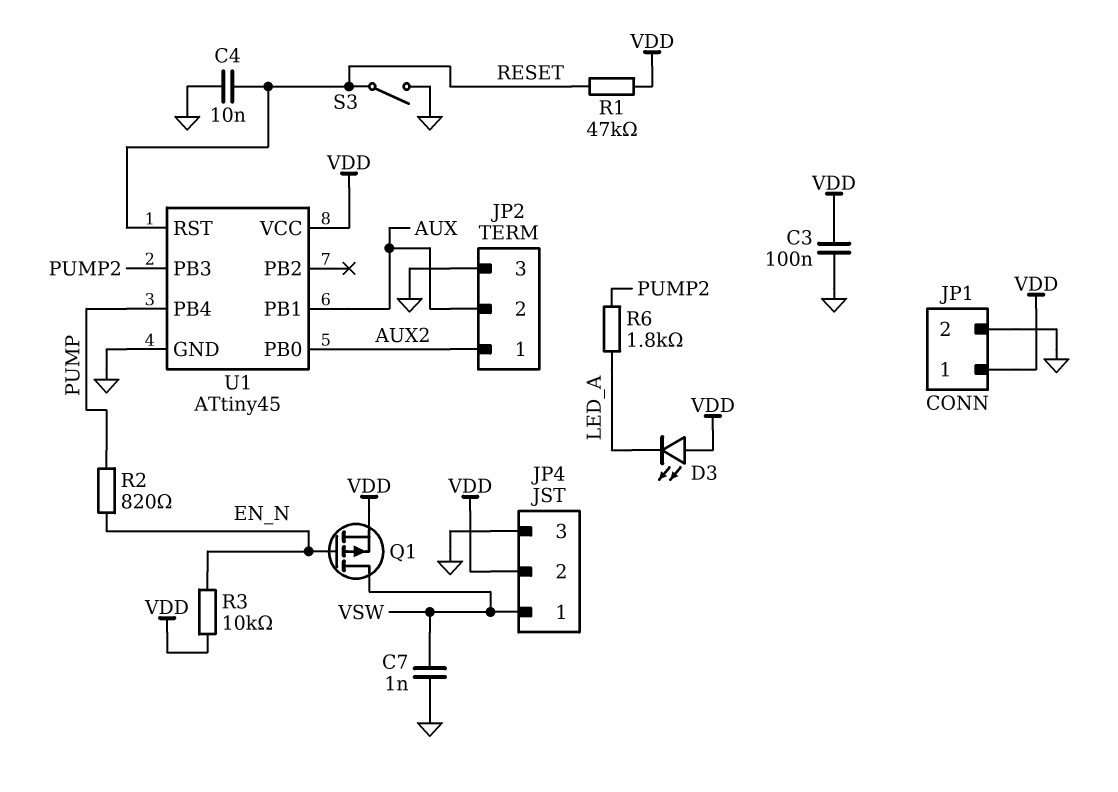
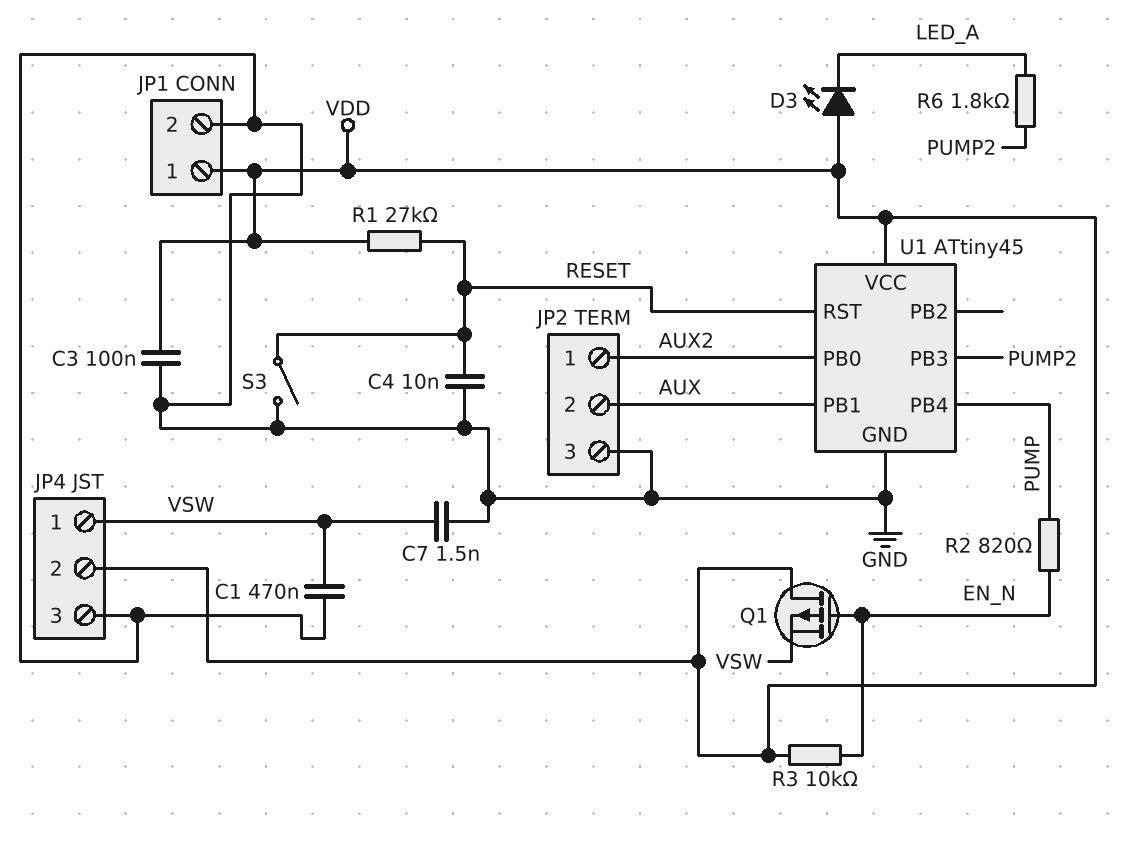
C1: none -> 470nF (GND, VSW)
C7: 1nF (GND, VSW) -> 1.5nF (GND, VSW)
Q1: PMOS (G EN_N, D VSW, S VDD) -> PMOS (G EN_N, D VDD, S VSW)
R1: 47k (RESET, VDD) -> 27k (RESET, VDD)

